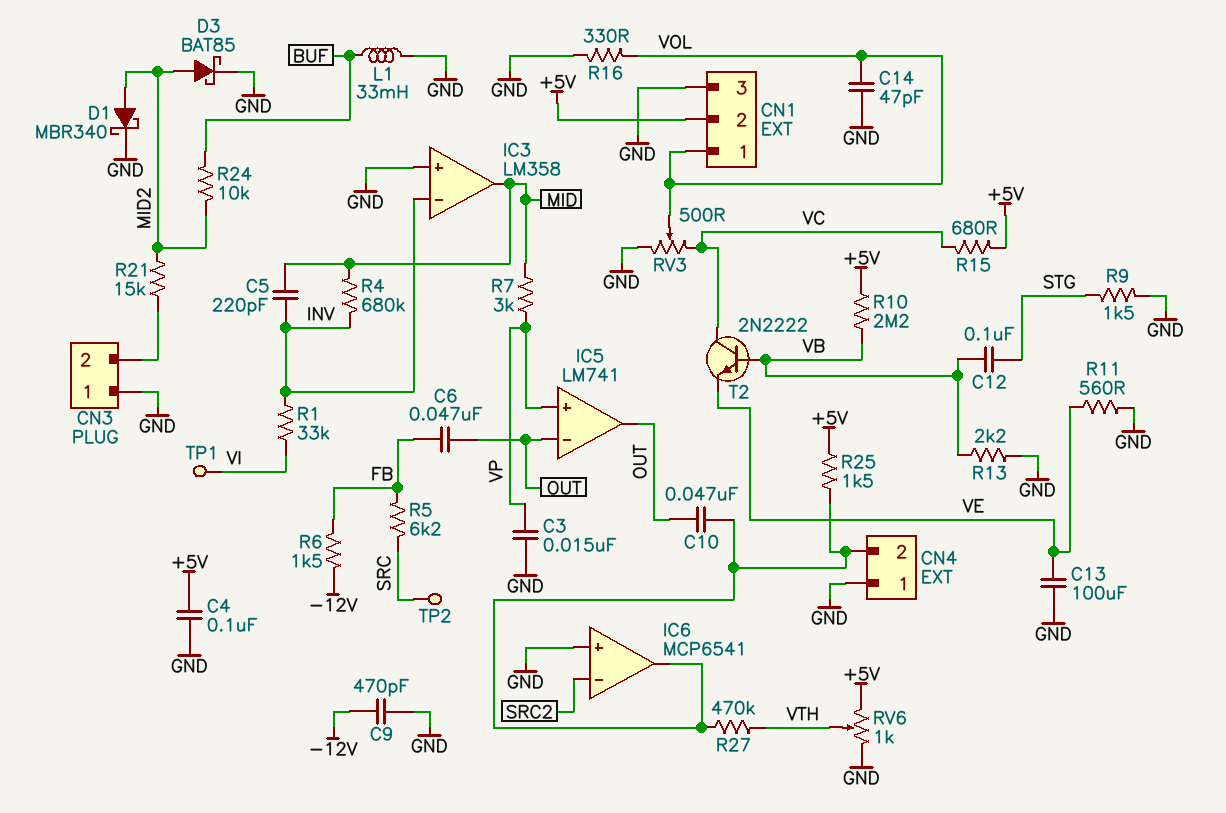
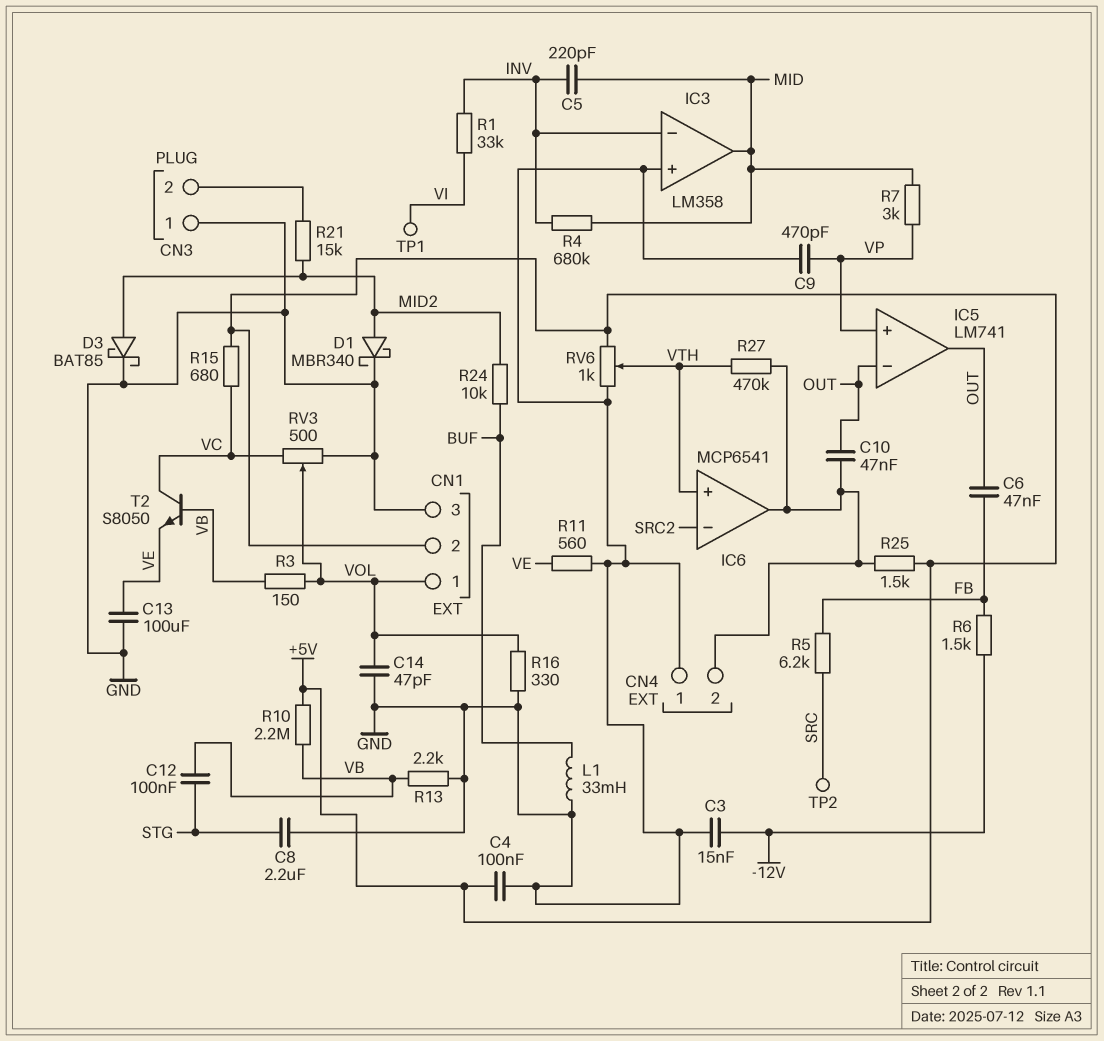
C3: 15nF (GND, VP) -> 15nF (-12V, GND)
C8: none -> 2.2uF (GND, STG)
C9: 470pF (-12V, GND) -> 470pF (GND, VP)
IC6 pin in+: GND -> VTH
R3: none -> 150 (VB, VOL)
R9: 1.5k (GND, STG) -> none
T2: NPN 2N2222 (B VB, C VC, E VE) -> NPN S8050 (B VB, C VC, E VE)

